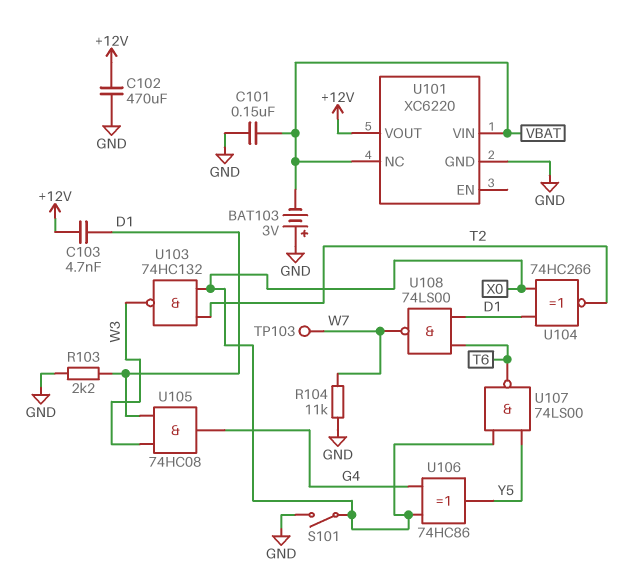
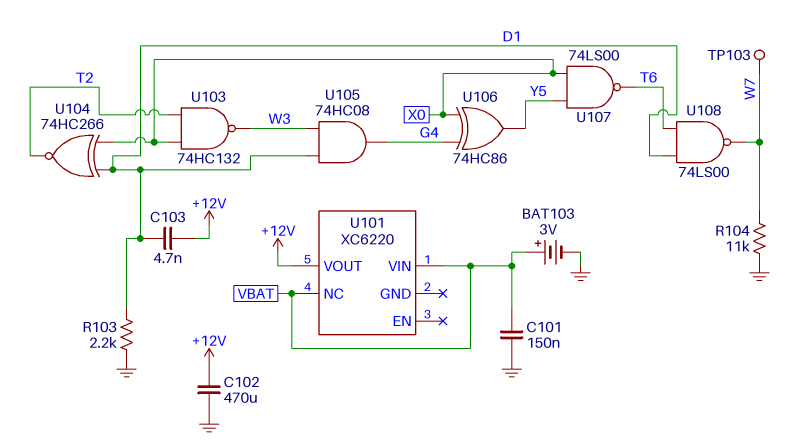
BAT103: 3V (plus GND, minus VBAT) -> 3V (plus VBAT, minus GND)
S101: switch (GND, X0) -> none
U101 pin GND: GND -> none

